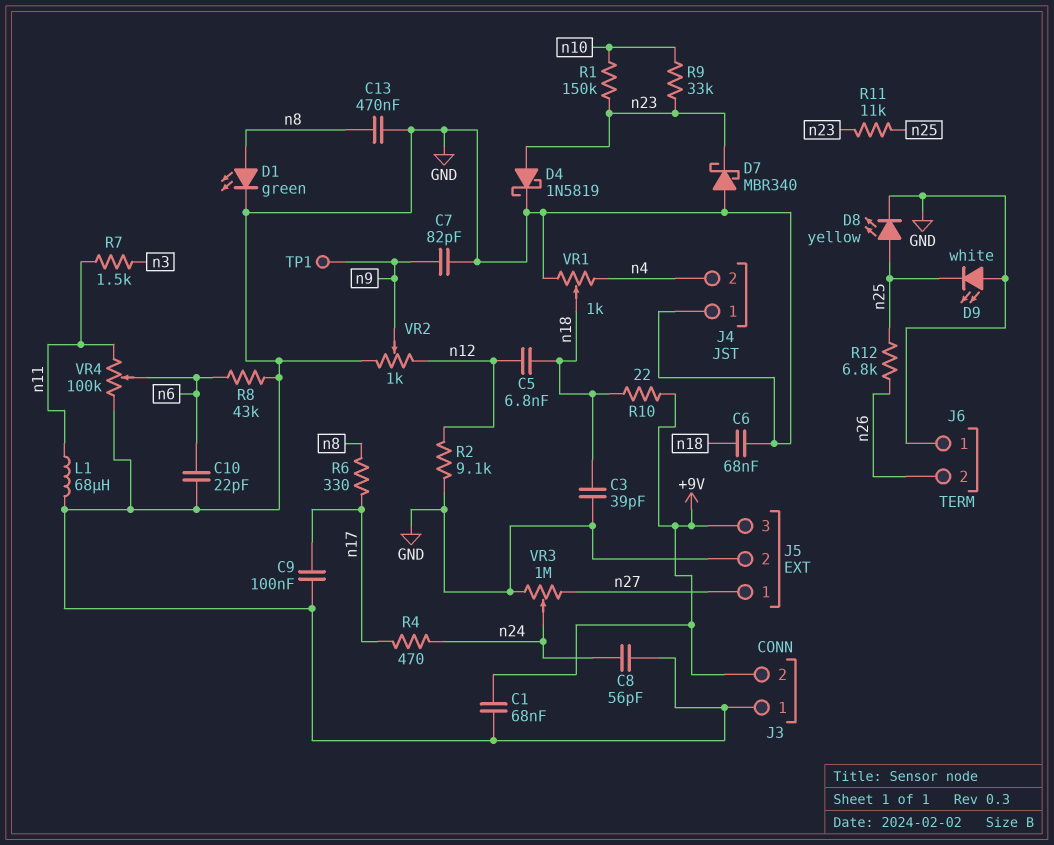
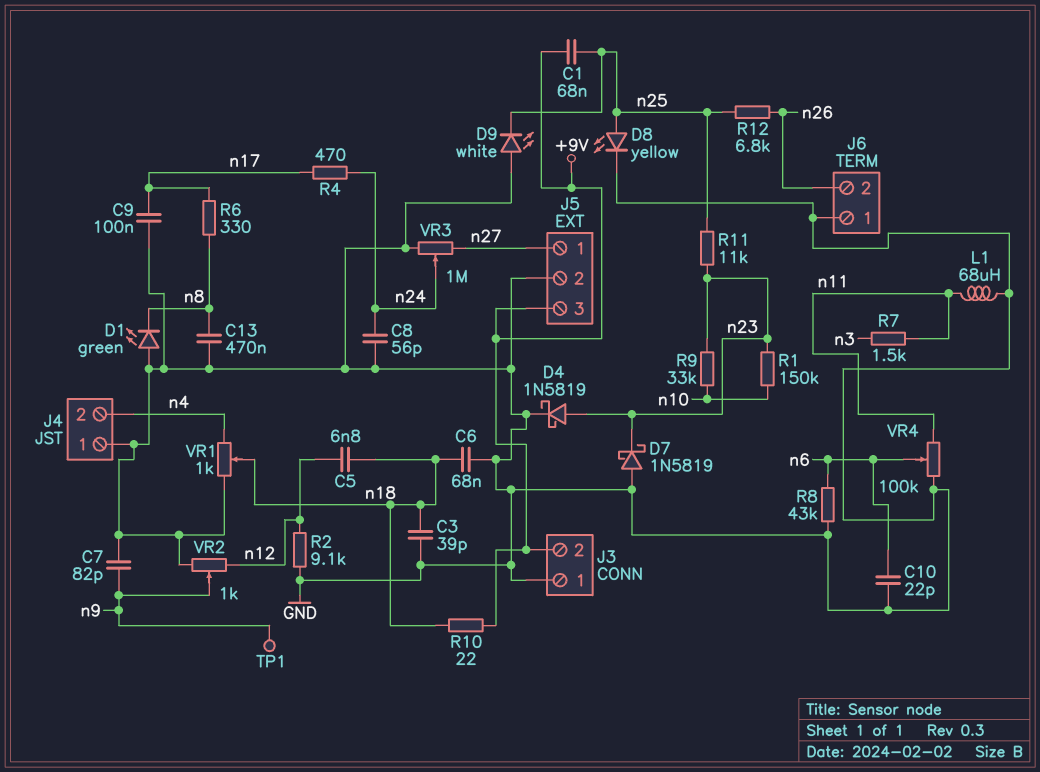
C1: 68nF (+9V, GND) -> 68nF (+9V, n25)
D1: LED green (A n8, K GND) -> LED green (A GND, K n8)
D7: schottky MBR340 (A GND, K n23) -> schottky 1N5819 (A GND, K n23)

